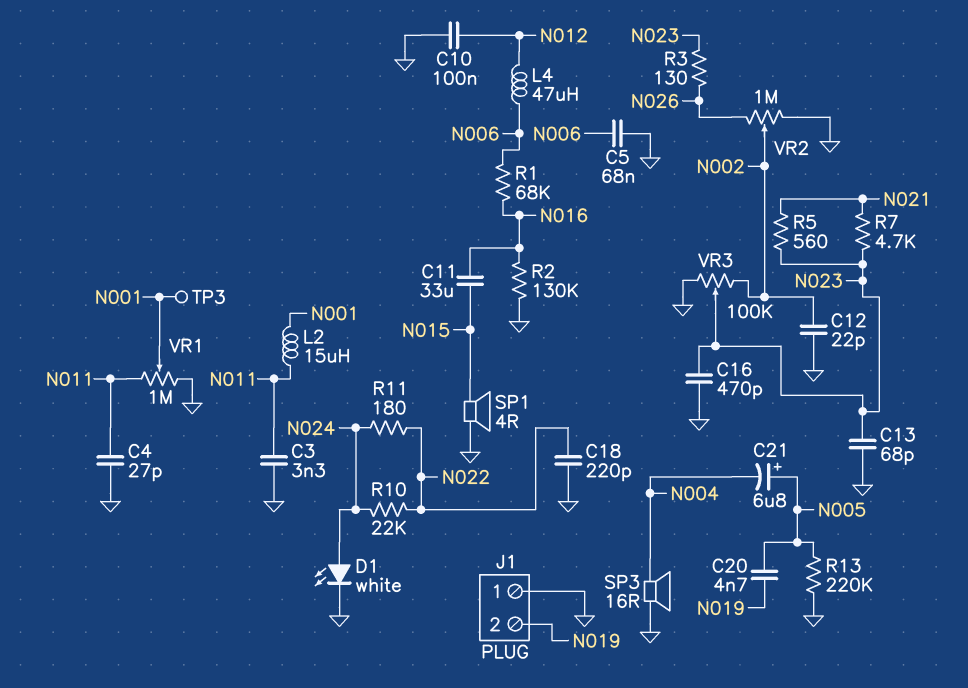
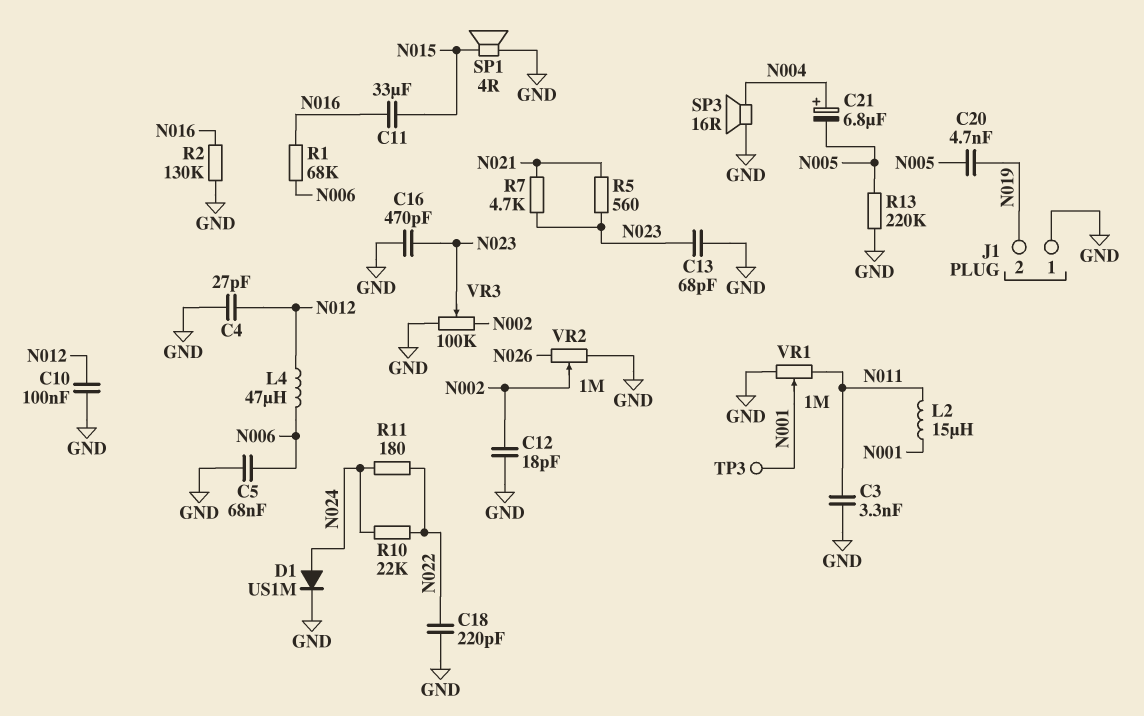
C4: 27pF (GND, N011) -> 27pF (GND, N012)
C12: 22pF (GND, N002) -> 18pF (GND, N002)
C21: 6.8uF (plus N005, minus N004) -> 6.8uF (plus N004, minus N005)
D1: LED white (A N024, K GND) -> diode US1M (A N024, K GND)
R3: 130 (N023, N026) -> none

